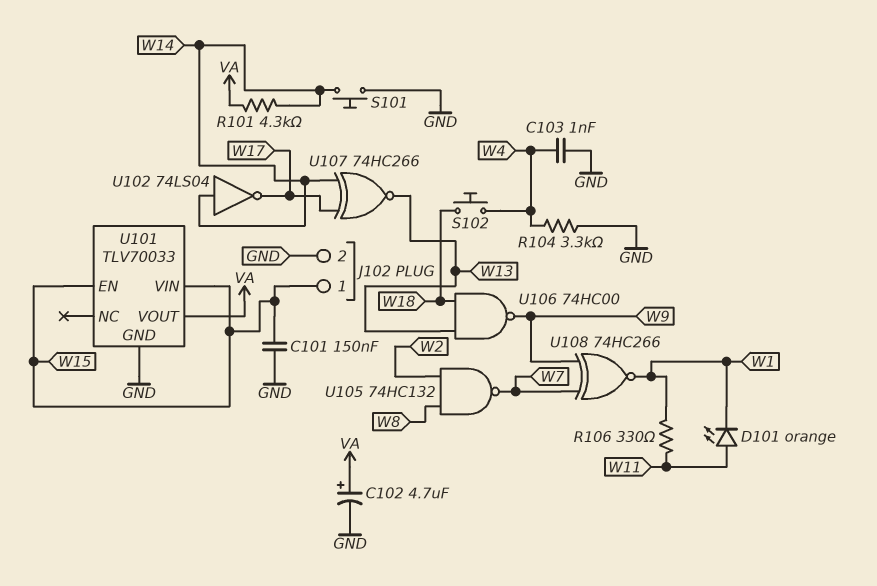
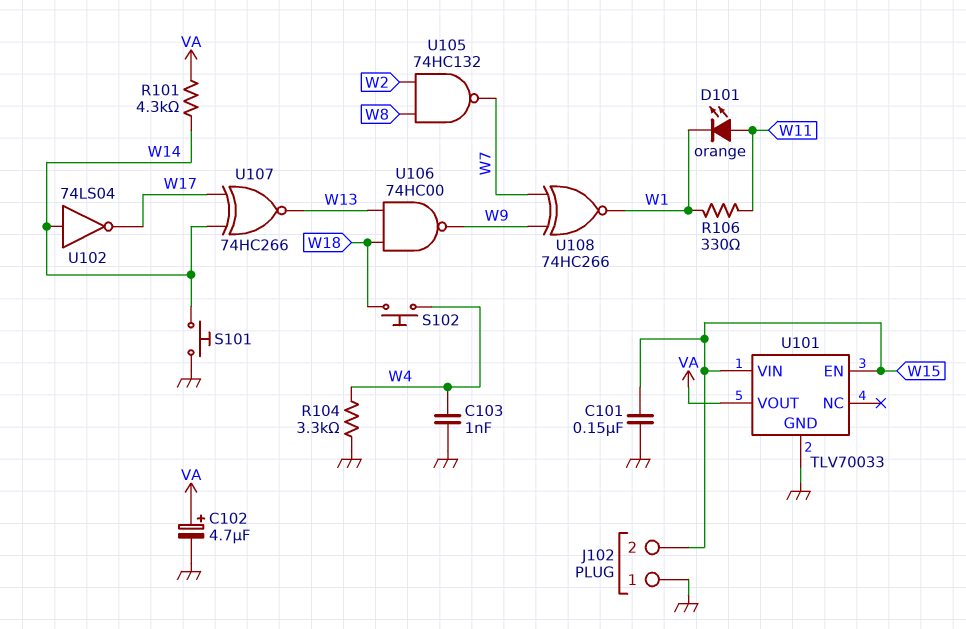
J102 pin 1: W15 -> GND
J102 pin 2: GND -> W15

